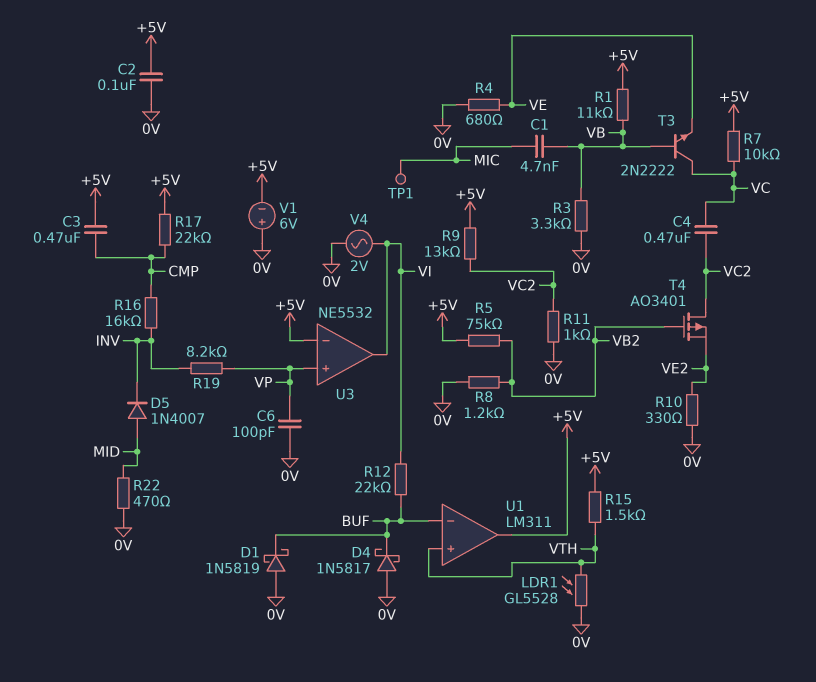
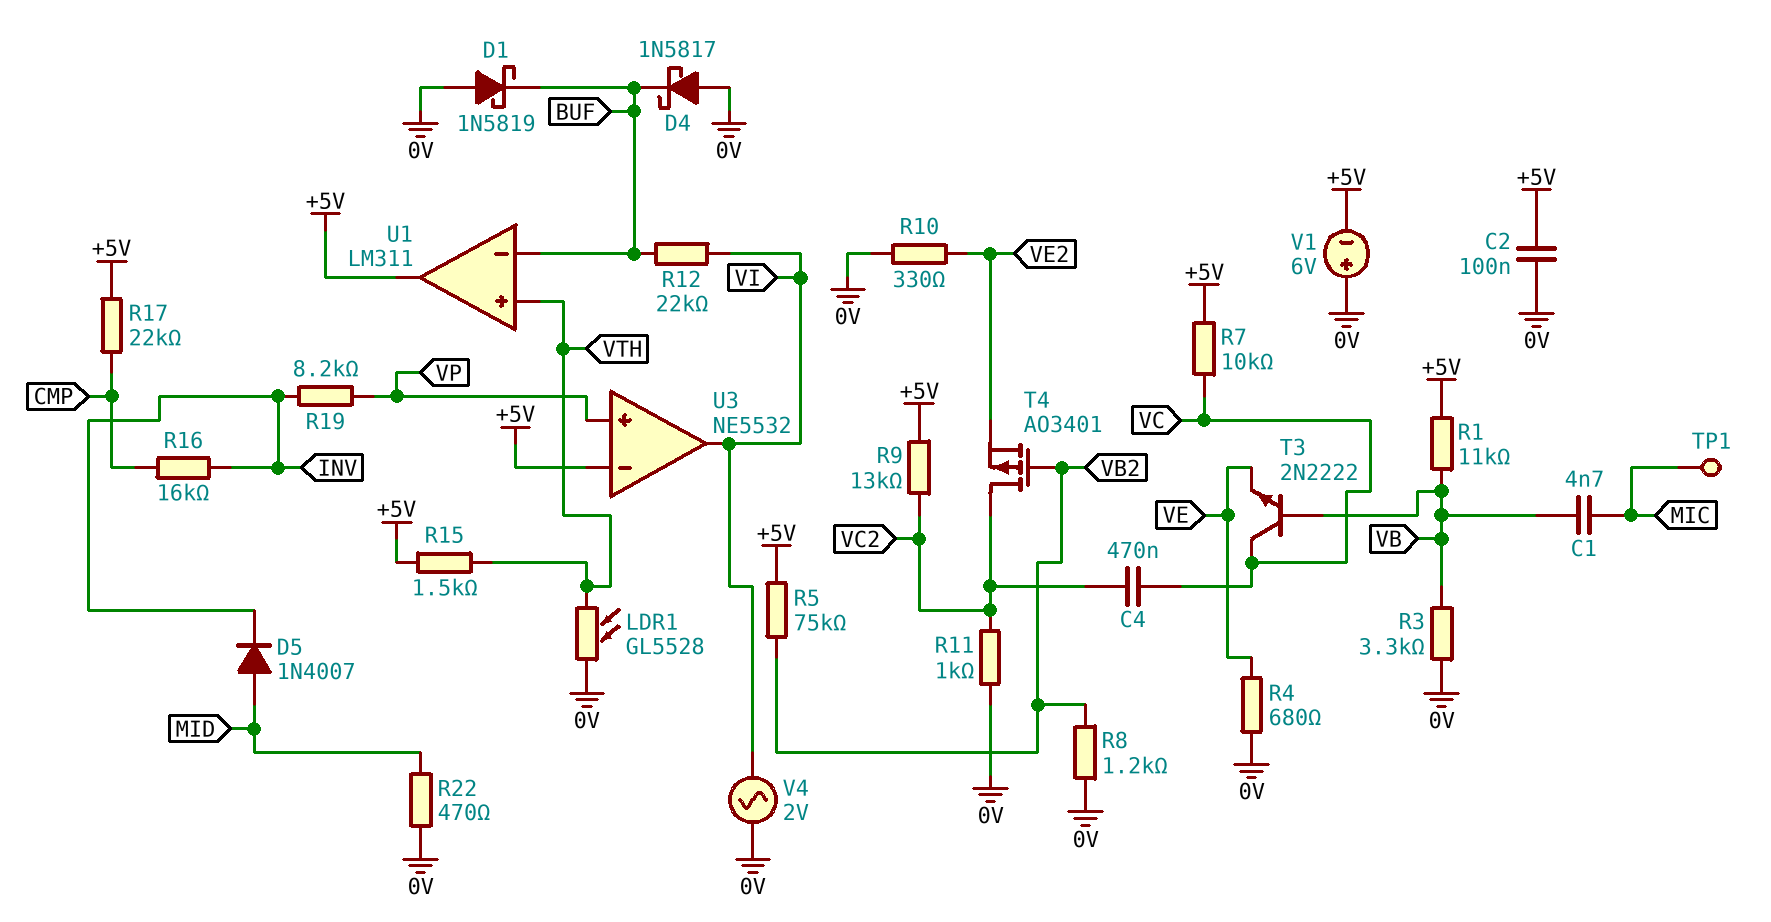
C3: 470nF (+5V, CMP) -> none
C6: 100pF (0V, VP) -> none

